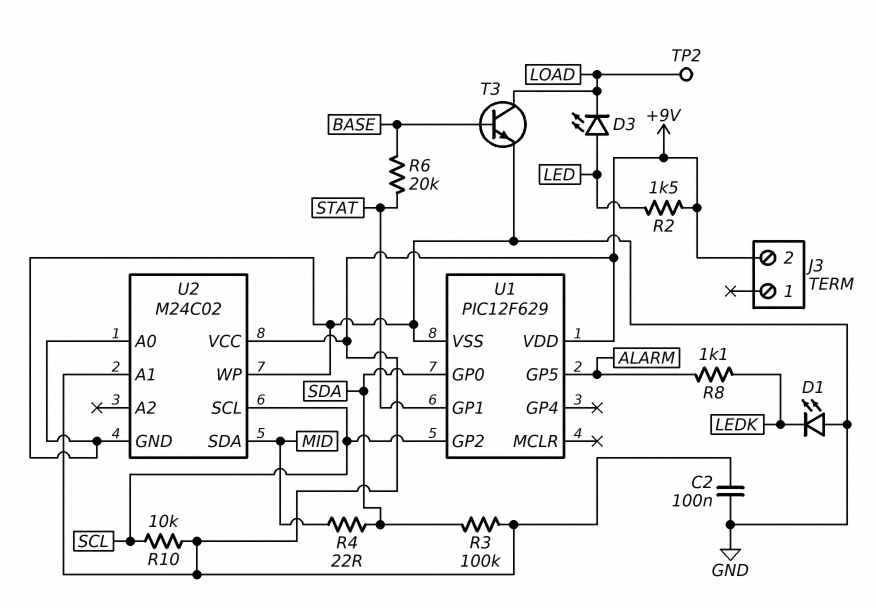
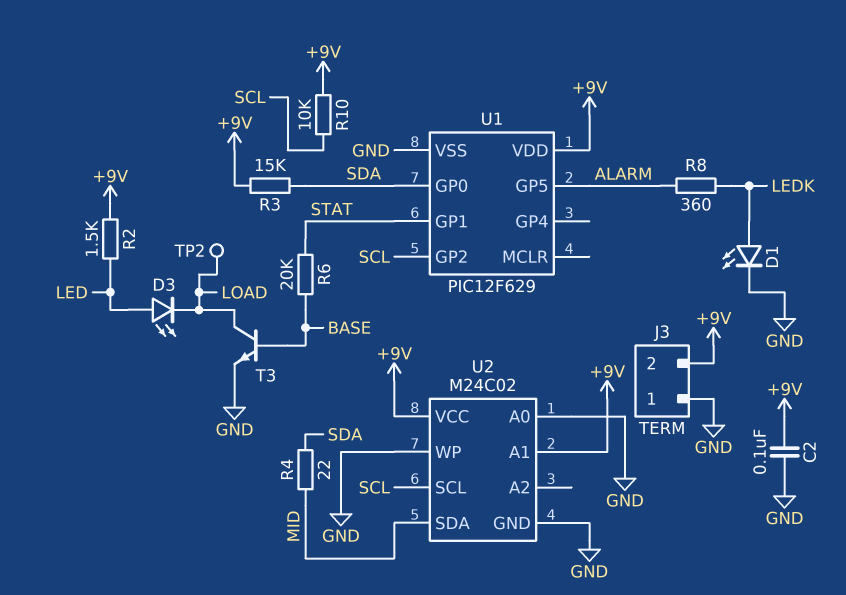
D1: LED (A GND, K LEDK) -> LED (A LEDK, K GND)
J3 pin 1: none -> GND
R3: 100k (+9V, SDA) -> 15k (+9V, SDA)
R8: 1.1k (ALARM, LEDK) -> 360 (ALARM, LEDK)

